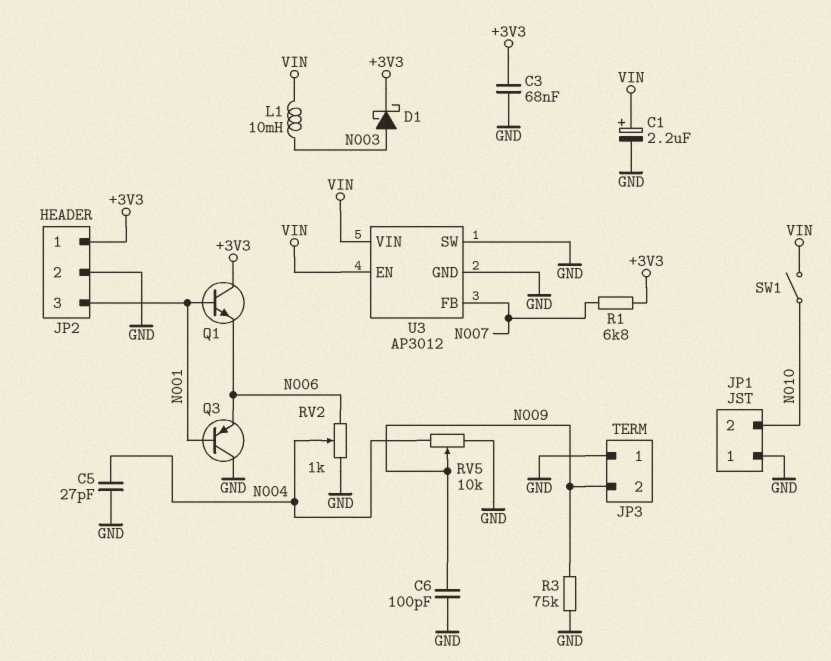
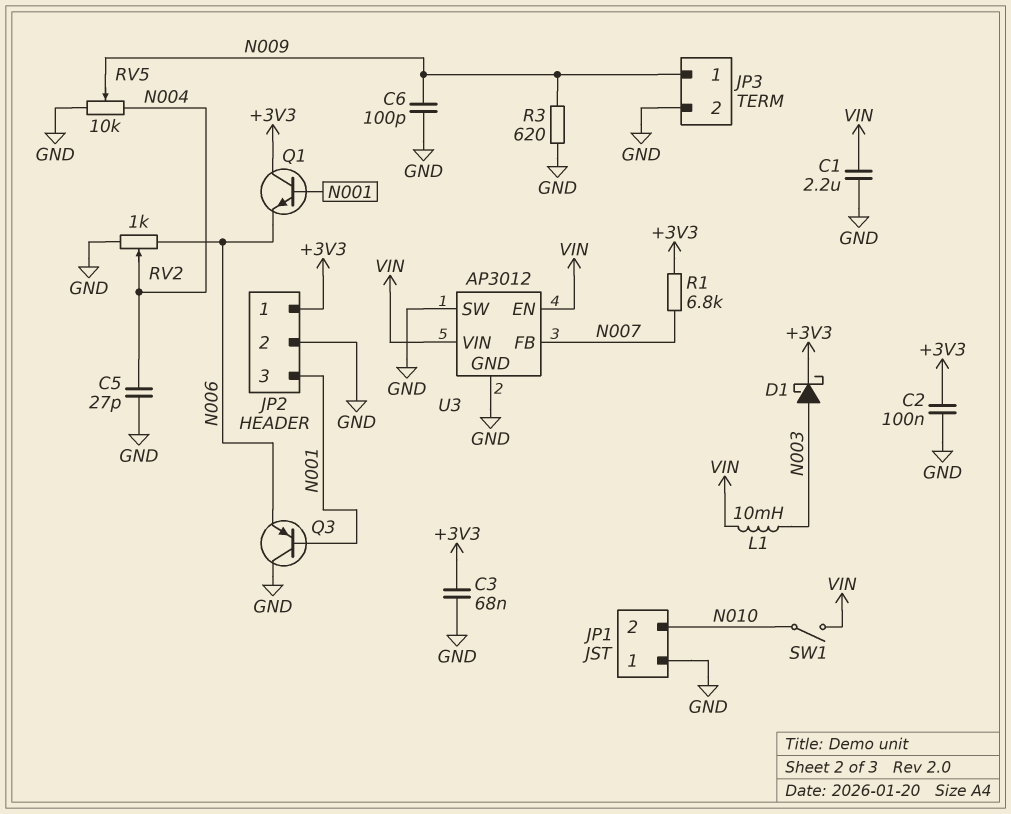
C1: 2.2uF (plus VIN, minus GND) -> 2.2uF (GND, VIN)
C2: none -> 100nF (+3V3, GND)
JP3 pin 1: GND -> N009
JP3 pin 2: N009 -> GND
R3: 75k (GND, N009) -> 620 (GND, N009)

